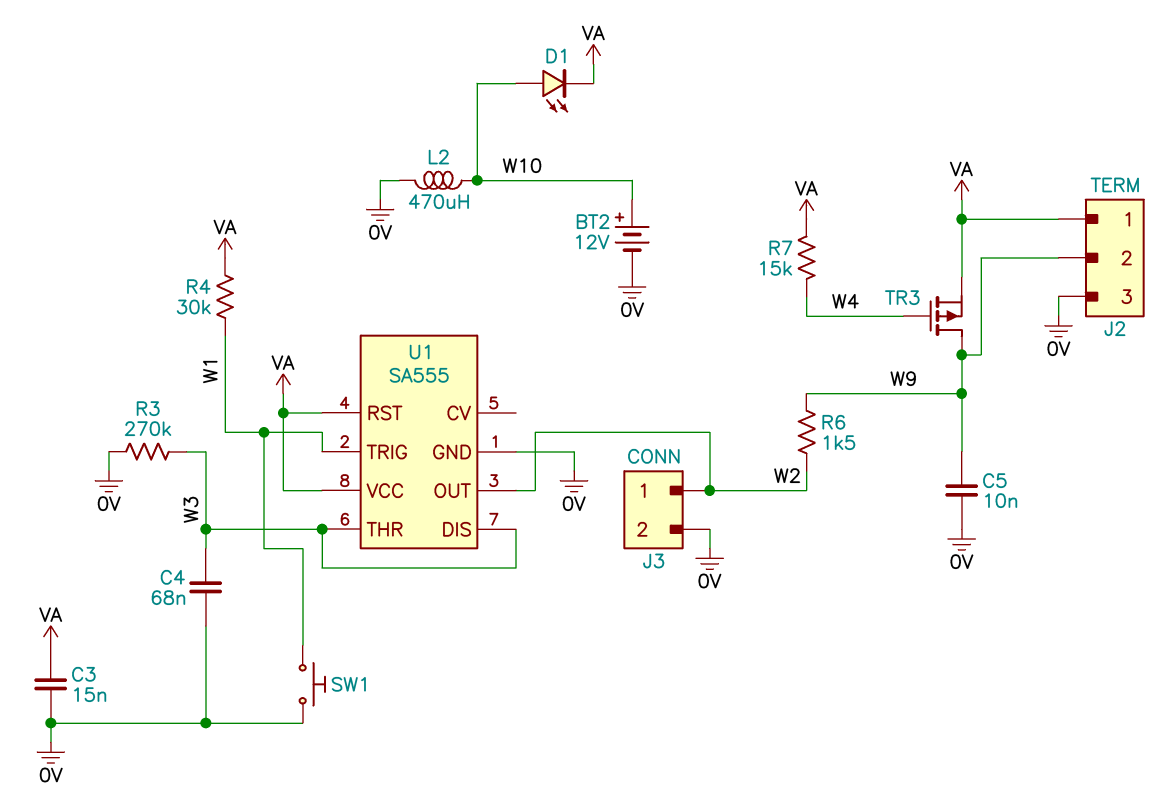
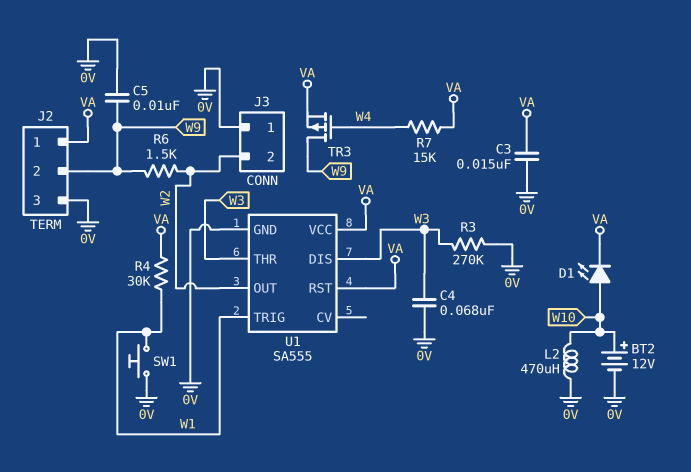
J3 pin 1: W2 -> 0V
J3 pin 2: 0V -> W2

